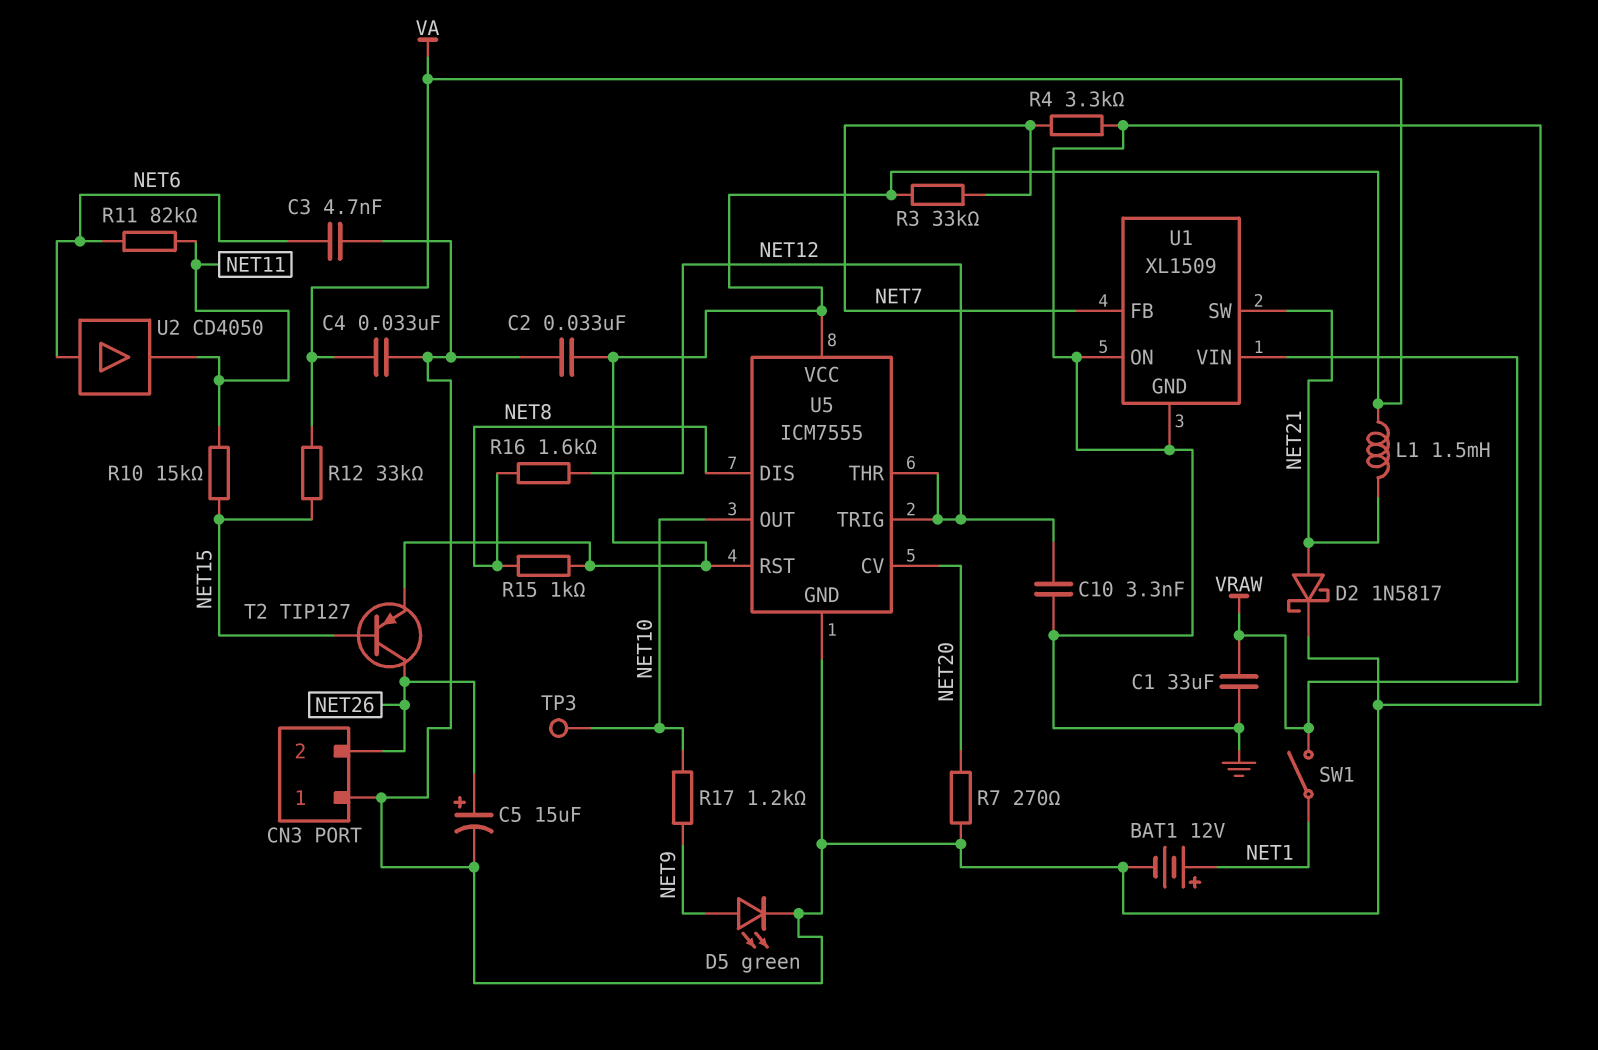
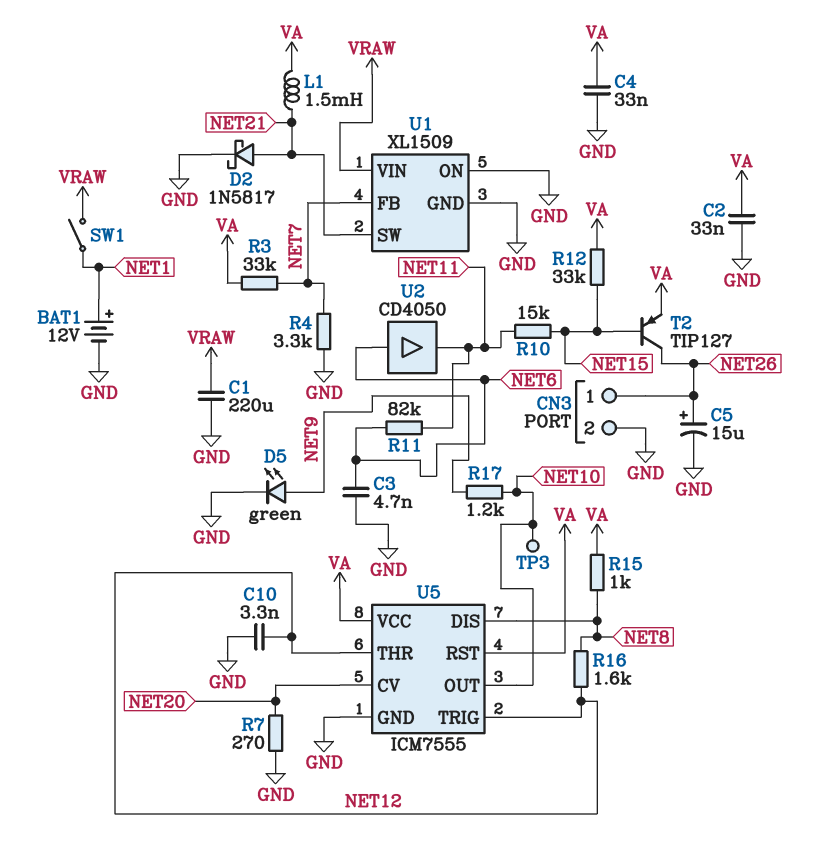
C1: 33uF (GND, VRAW) -> 220uF (GND, VRAW)
CN3 pin 1: GND -> NET26
CN3 pin 2: NET26 -> GND

